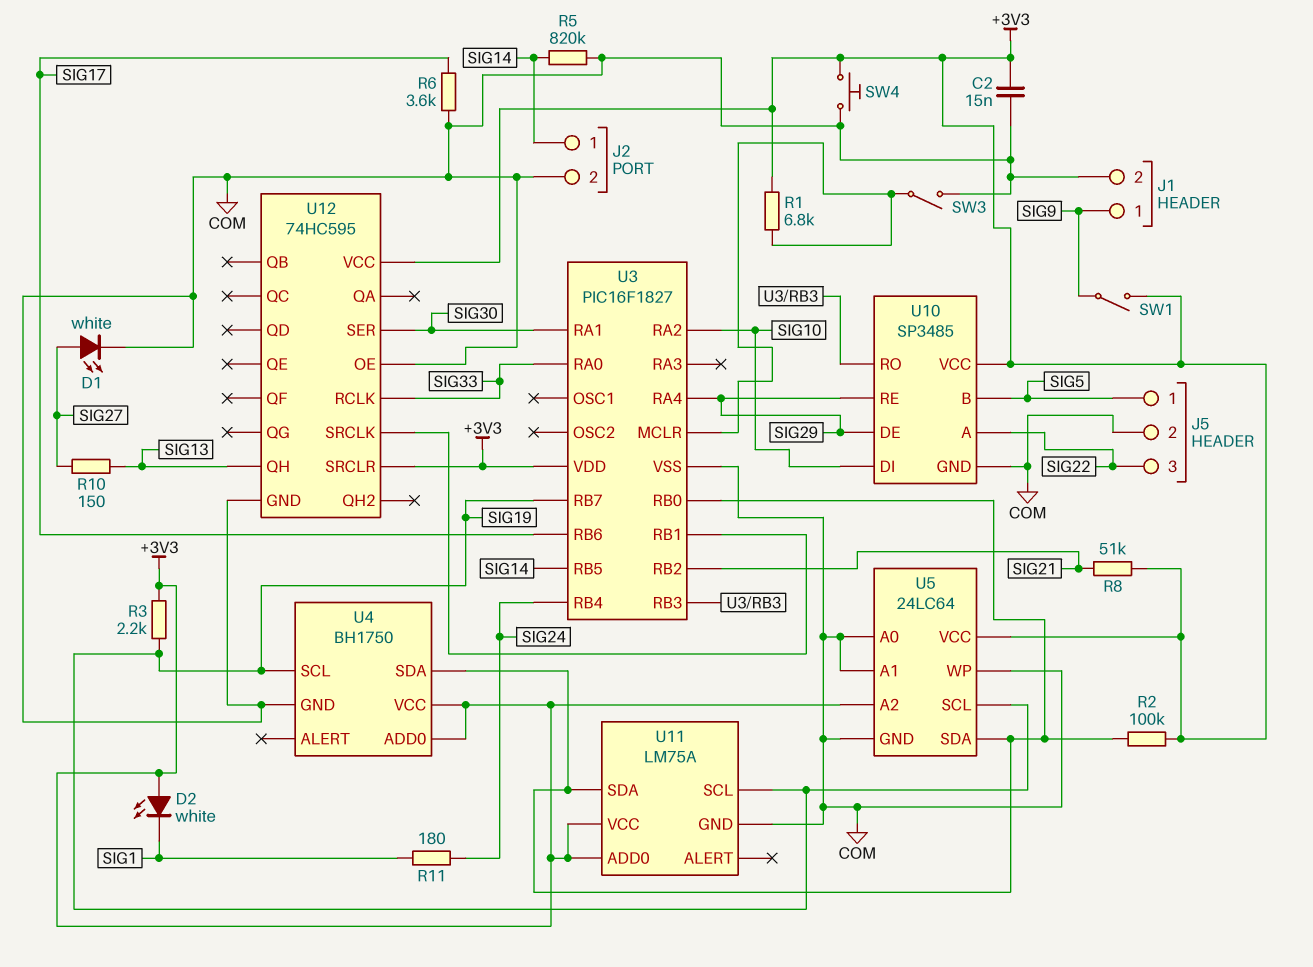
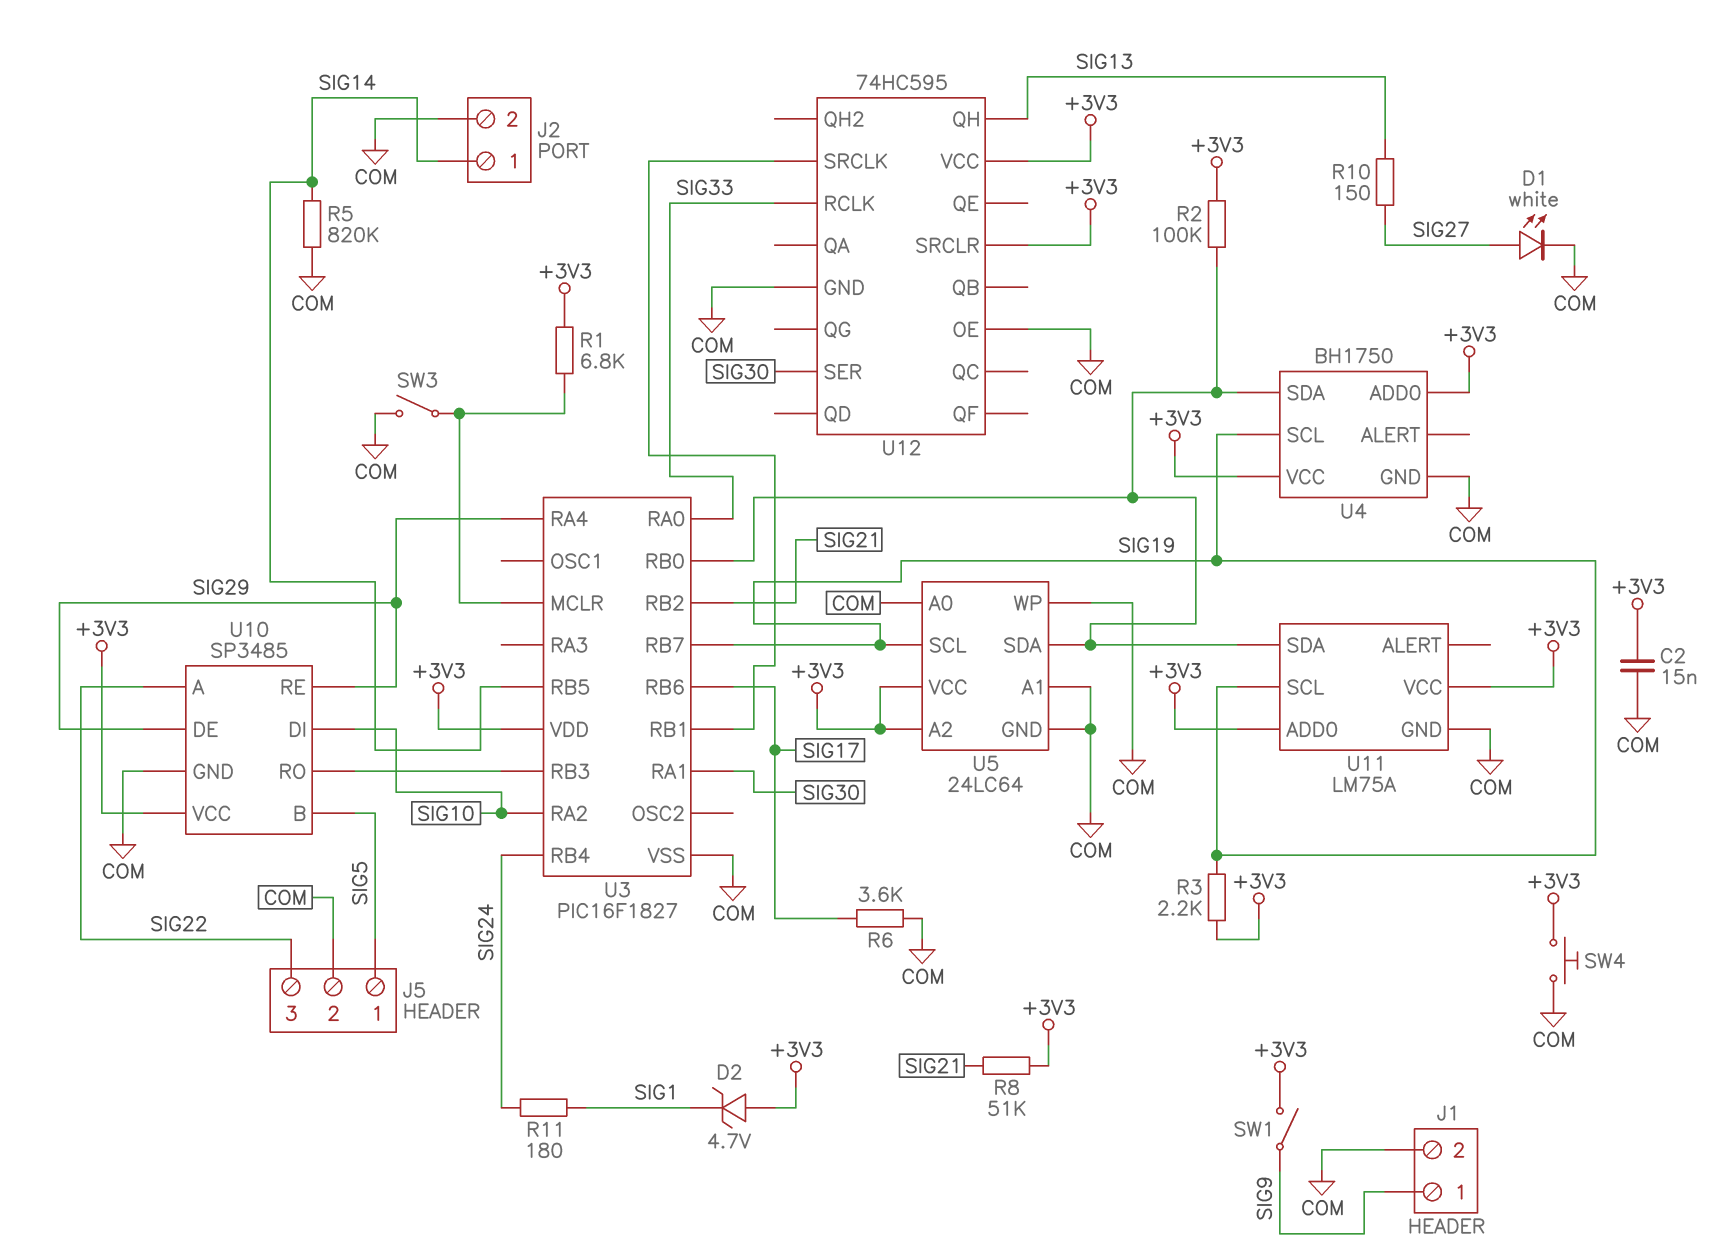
D2: LED white (A +3V3, K SIG1) -> zener 4.7V (A +3V3, K SIG1)

